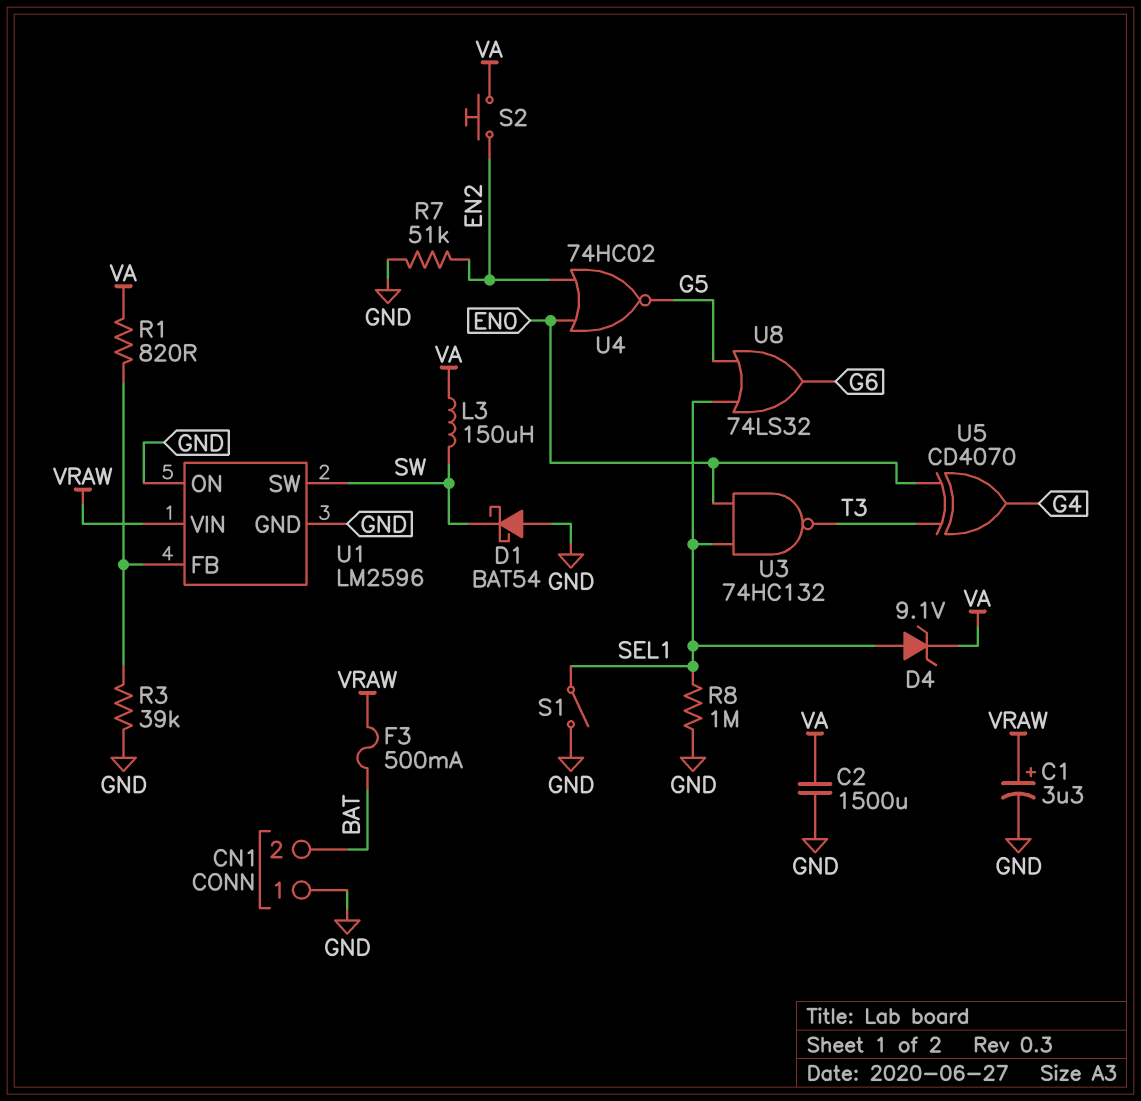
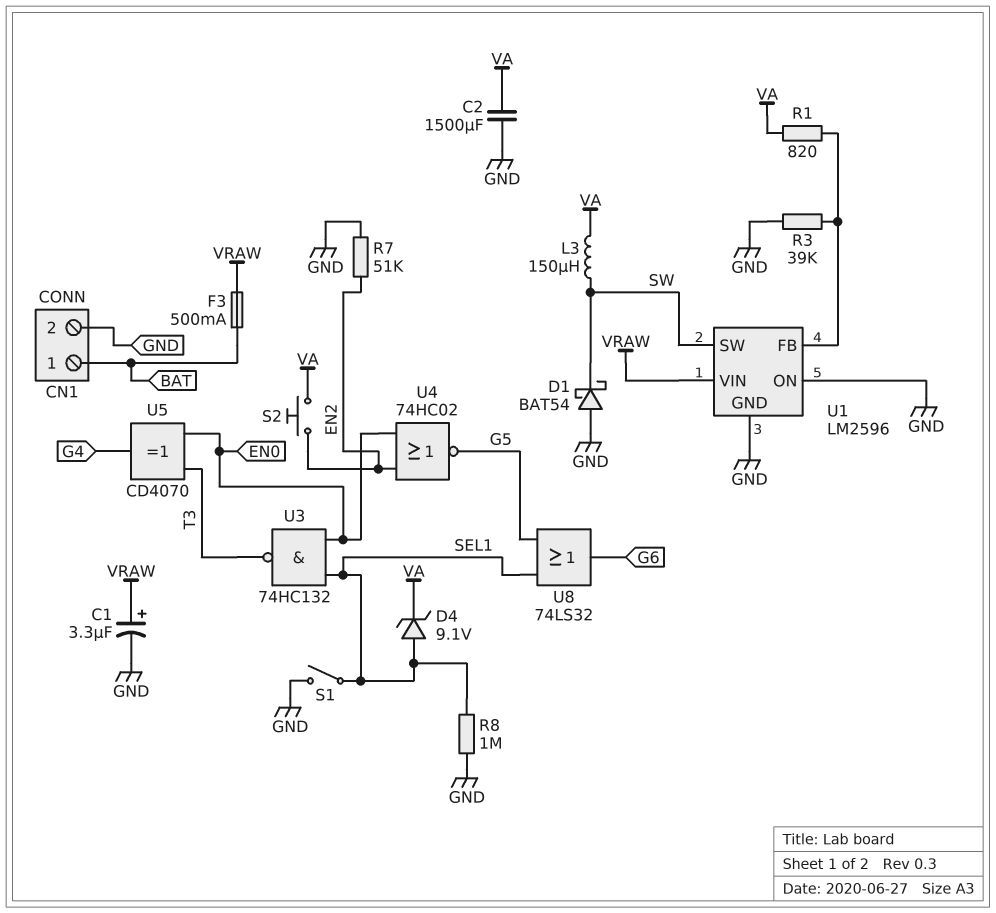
CN1 pin 1: GND -> BAT
CN1 pin 2: BAT -> GND

